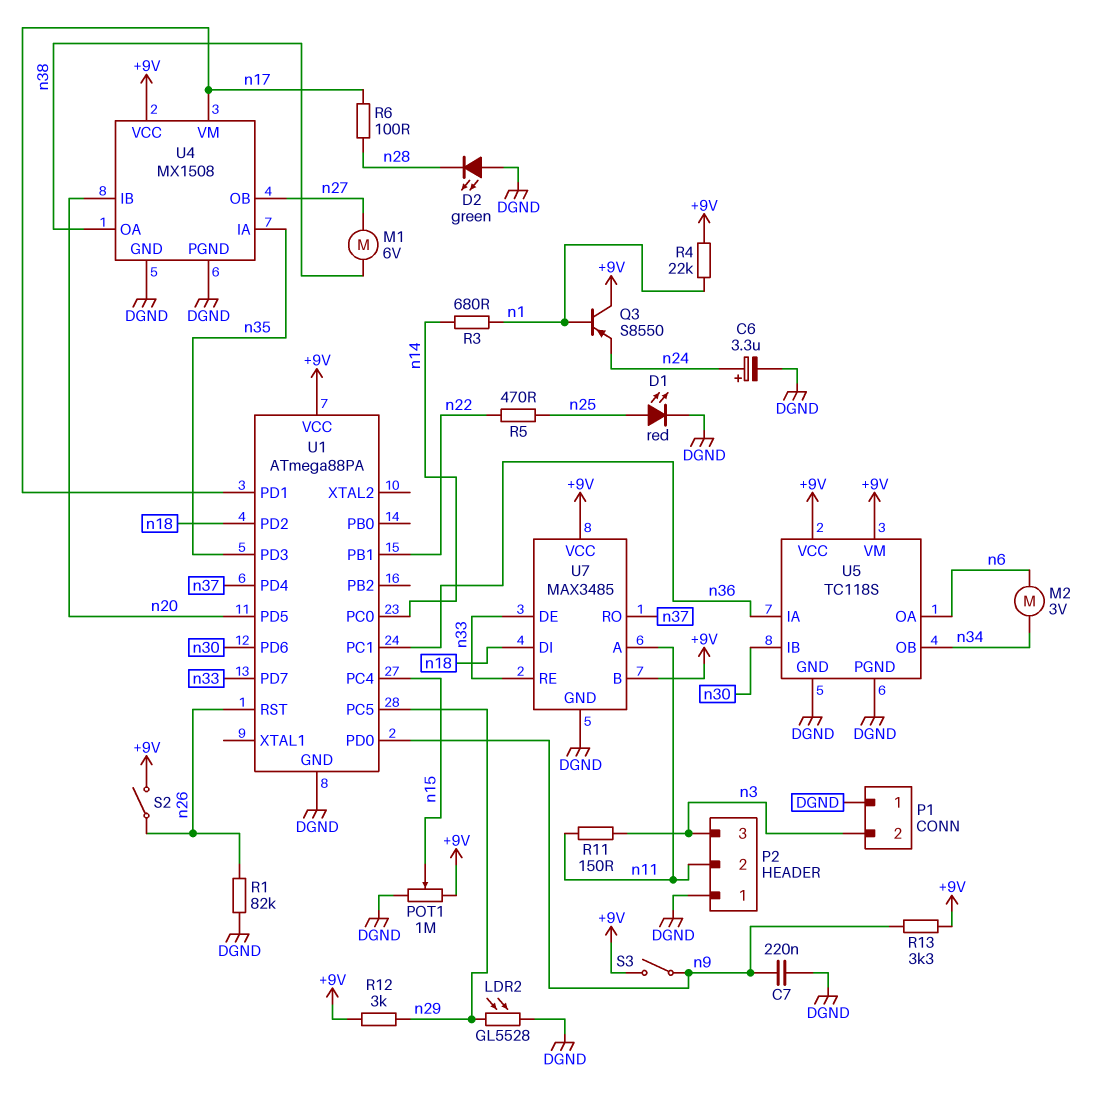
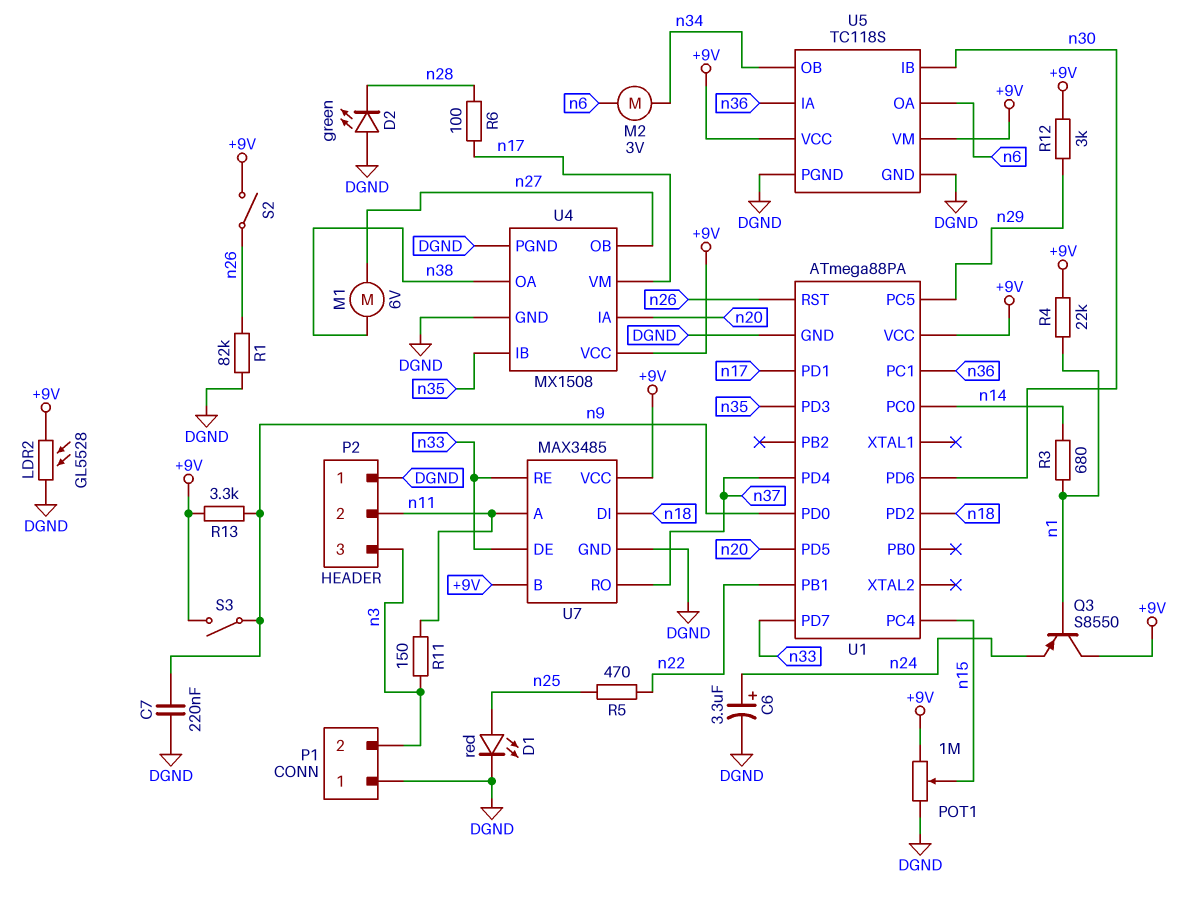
LDR2: GL5528 (DGND, n29) -> GL5528 (+9V, DGND)
U4 pin IA: n35 -> n20
U4 pin IB: n20 -> n35

